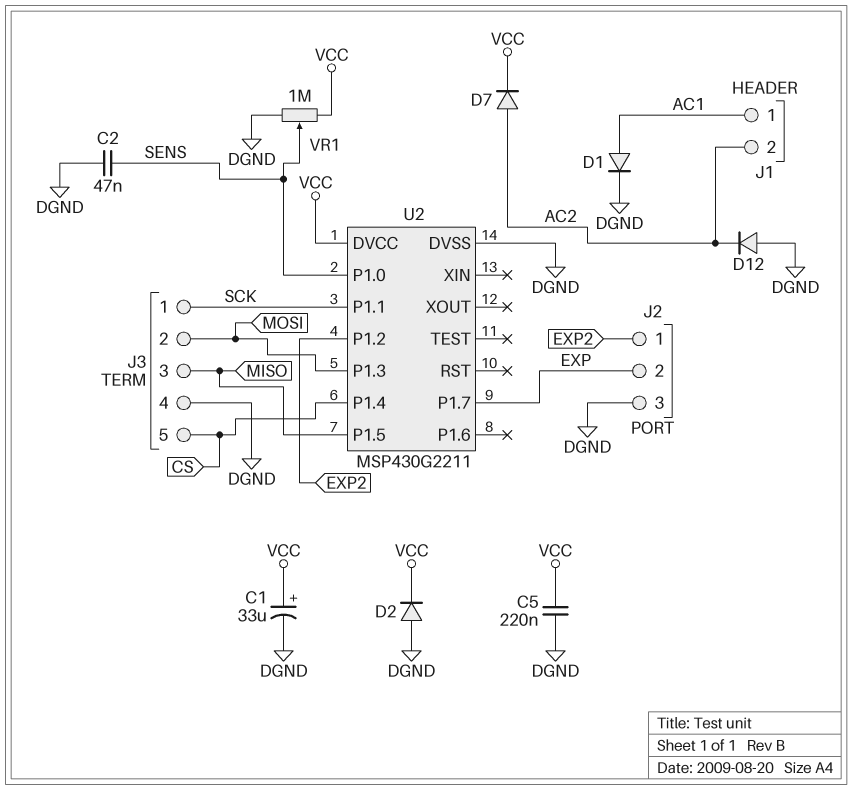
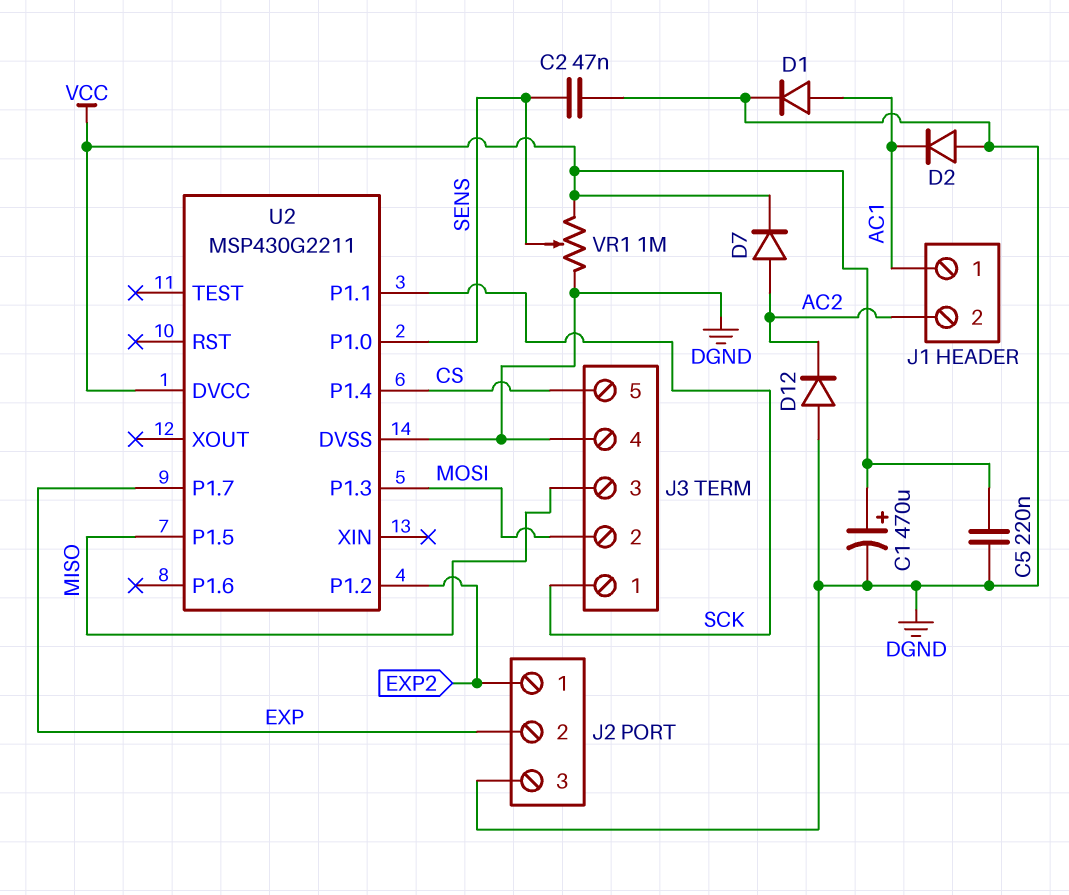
C1: 33uF (plus VCC, minus DGND) -> 470uF (plus VCC, minus DGND)
D2: diode (A DGND, K VCC) -> diode (A DGND, K AC1)

